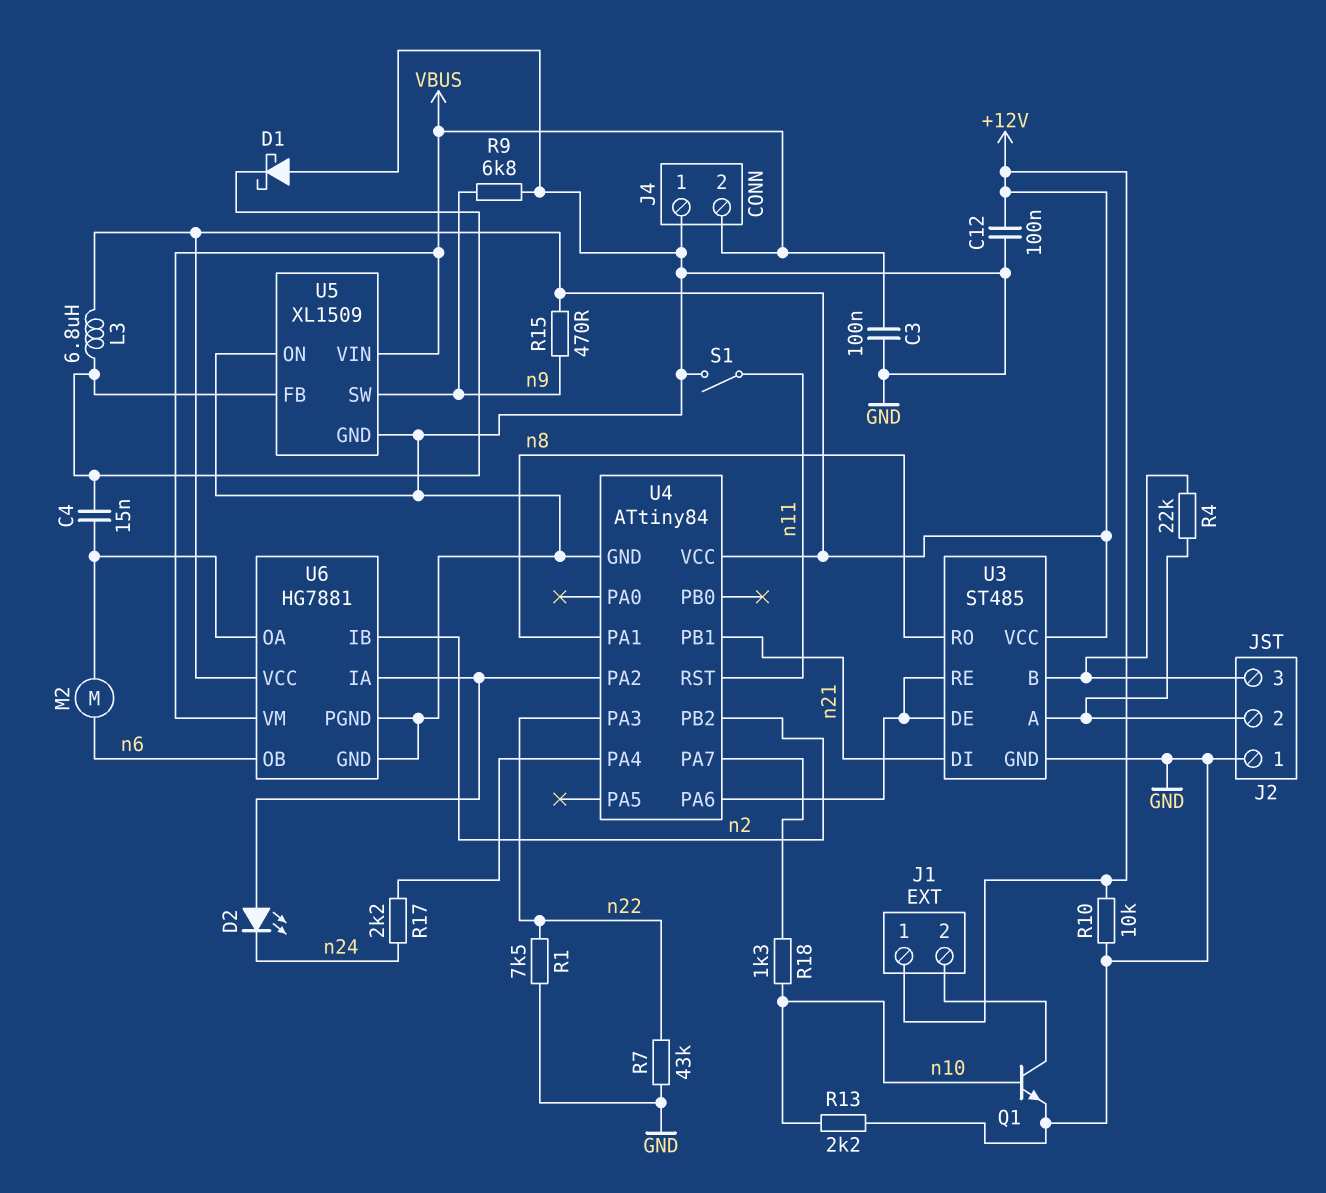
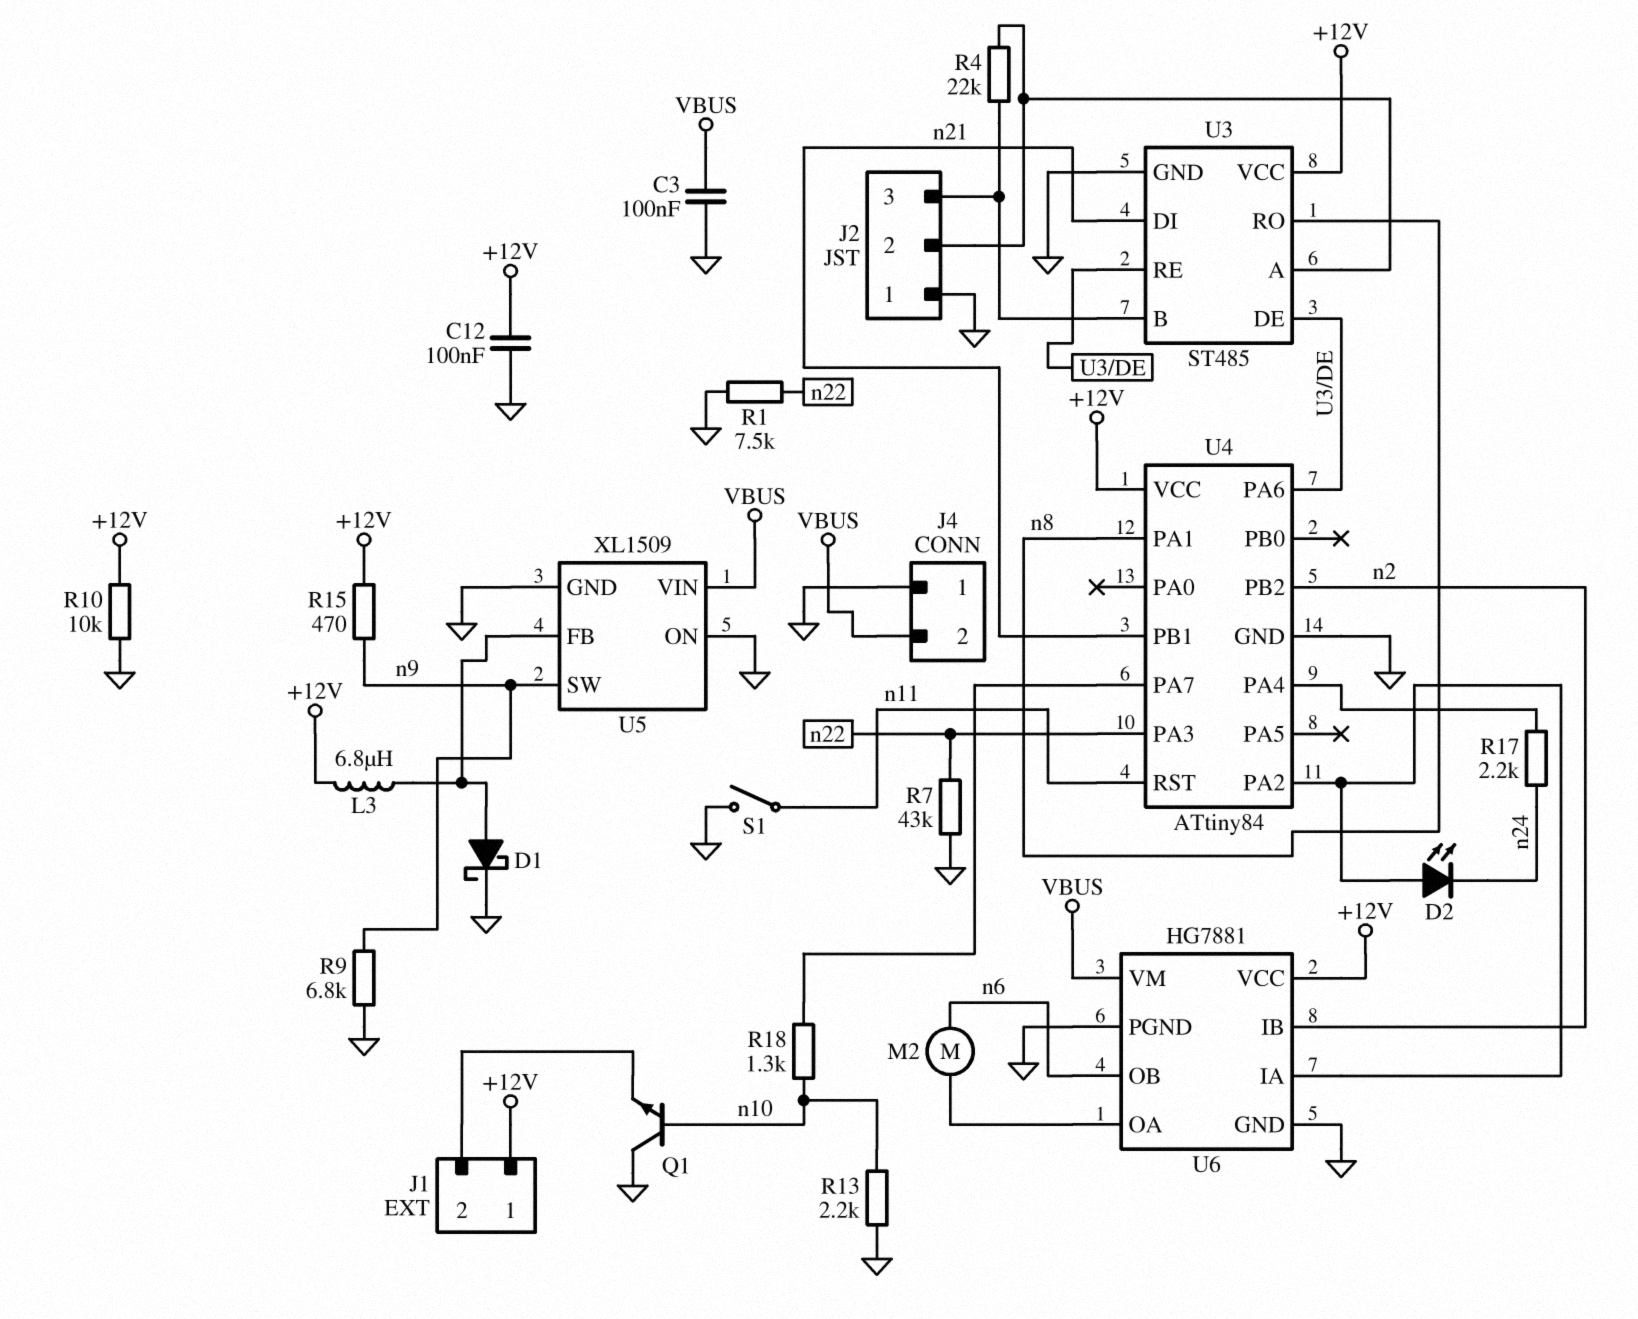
C4: 15nF (U5/FB, U6/OA) -> none
D1: schottky (A GND, K U5/FB) -> schottky (A U5/FB, K GND)
Q1: NPN (B n10, C J1/2, E GND) -> NPN (B n10, C GND, E J1/2)

